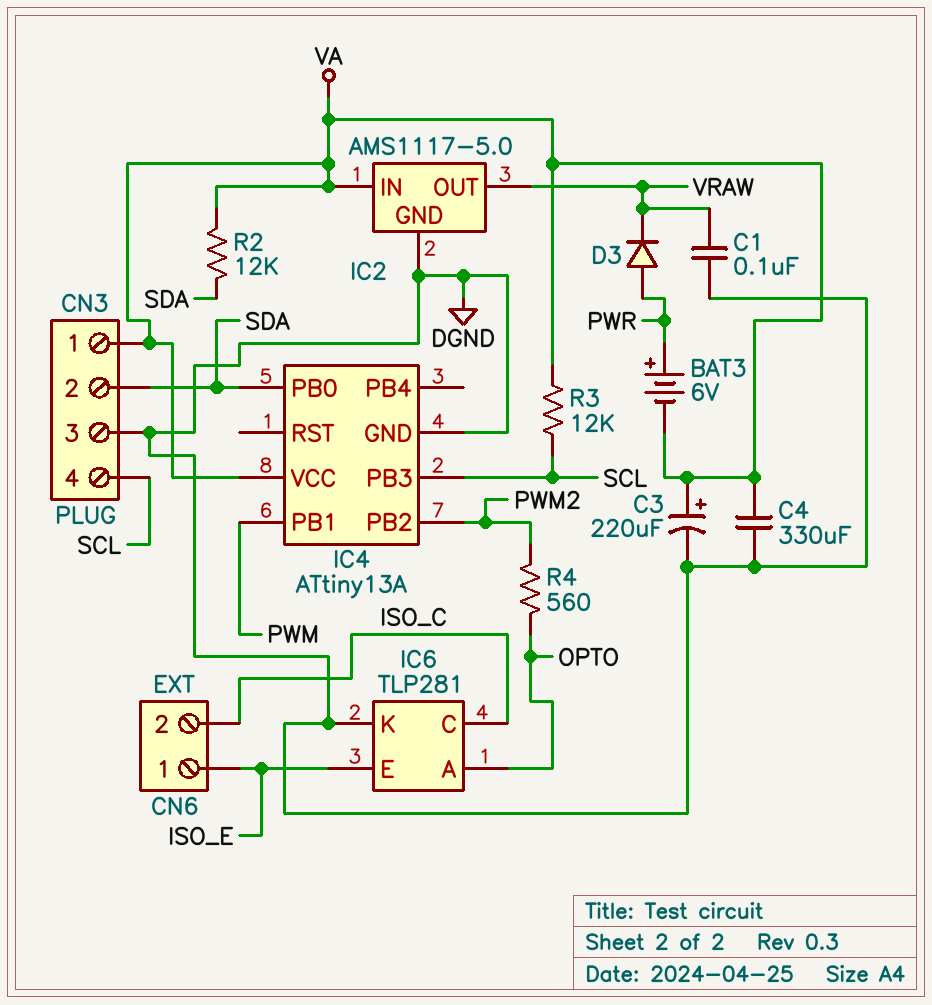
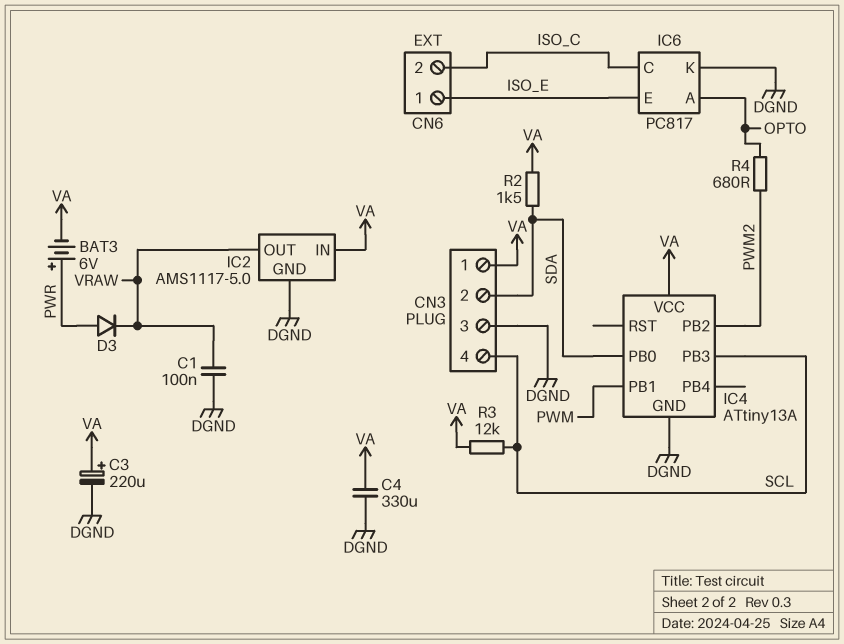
IC6: TLP281 -> PC817
R2: 12k (SDA, VA) -> 1.5k (SDA, VA)
R4: 560 (OPTO, PWM2) -> 680 (OPTO, PWM2)

